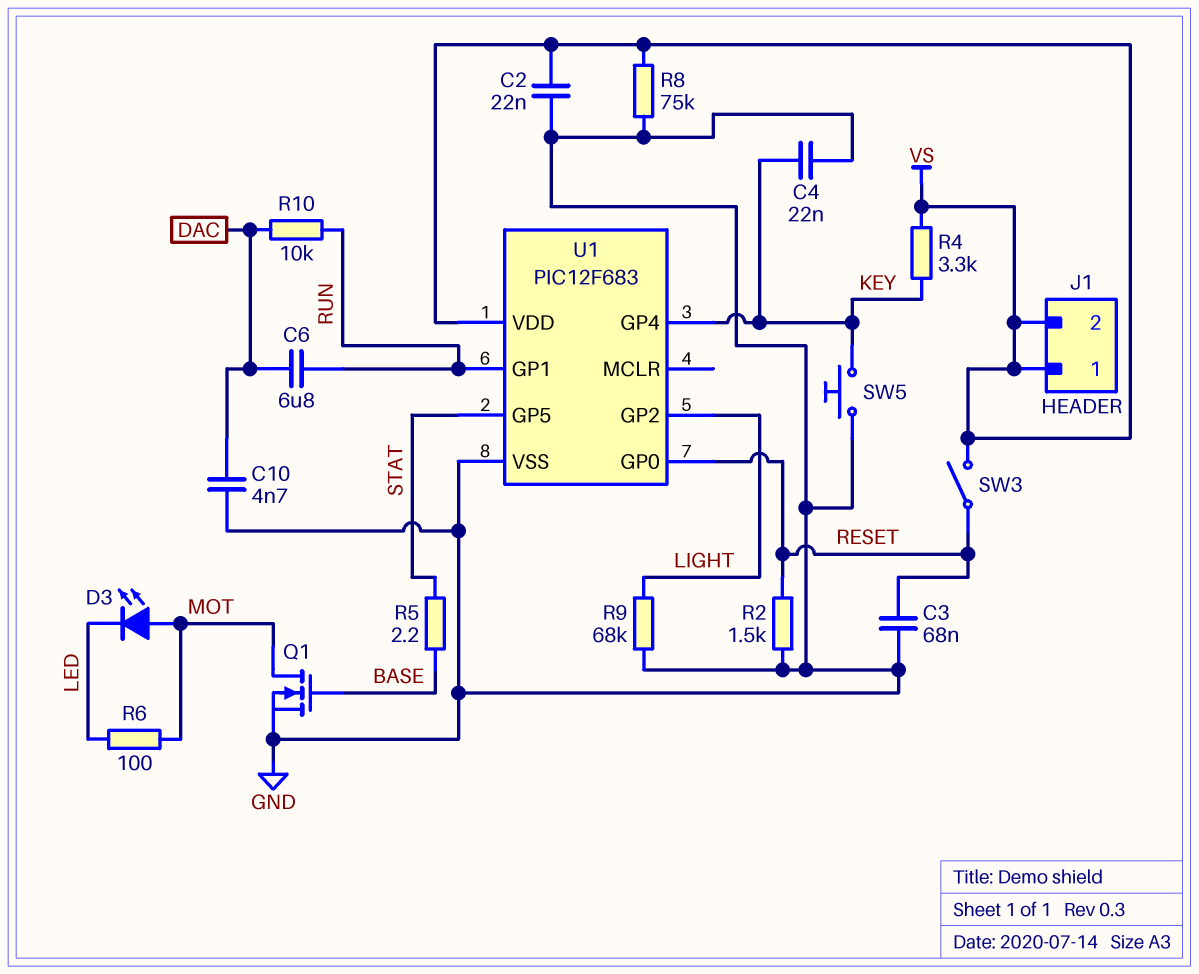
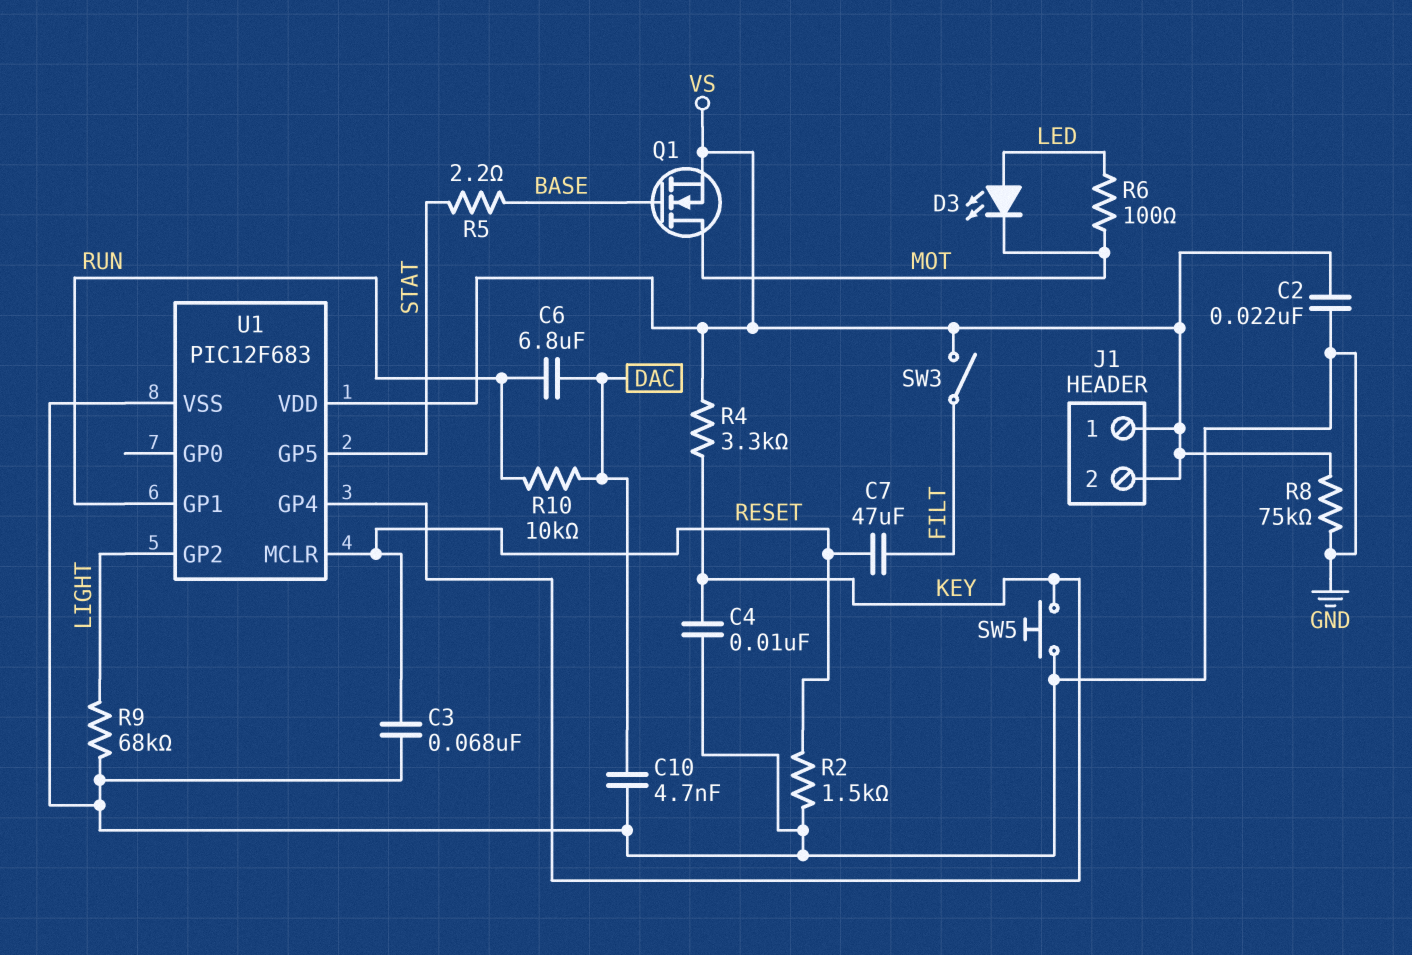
C4: 22nF (GND, KEY) -> 10nF (GND, KEY)
C7: none -> 47uF (FILT, RESET)
D3: LED (A MOT, K LED) -> LED (A LED, K MOT)
Q1: NMOS (G BASE, D MOT, S GND) -> NMOS (G BASE, D MOT, S VS)
SW3: switch (RESET, VS) -> switch (FILT, VS)
U1 pin GP0: RESET -> none
U1 pin MCLR: none -> RESET

